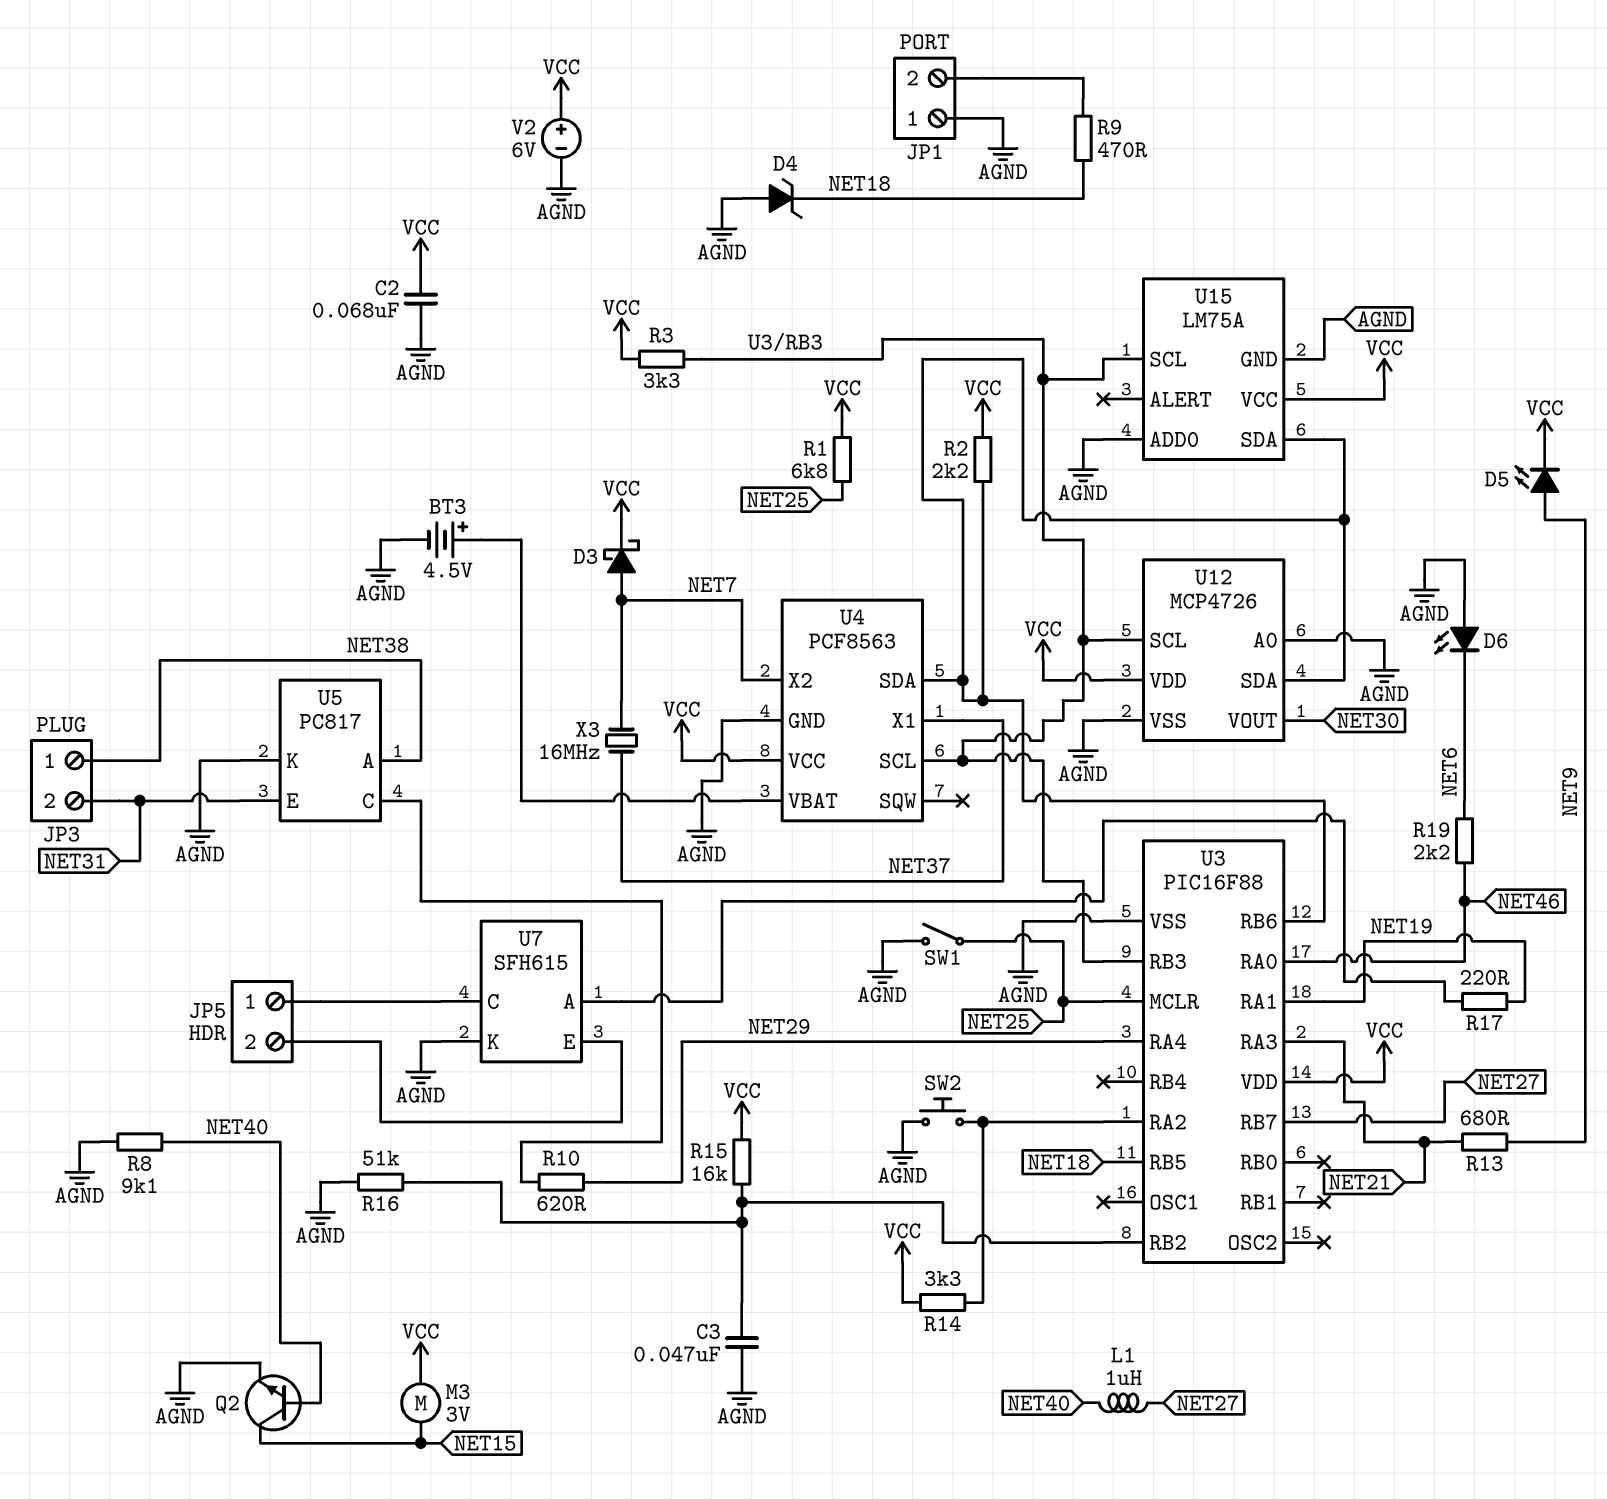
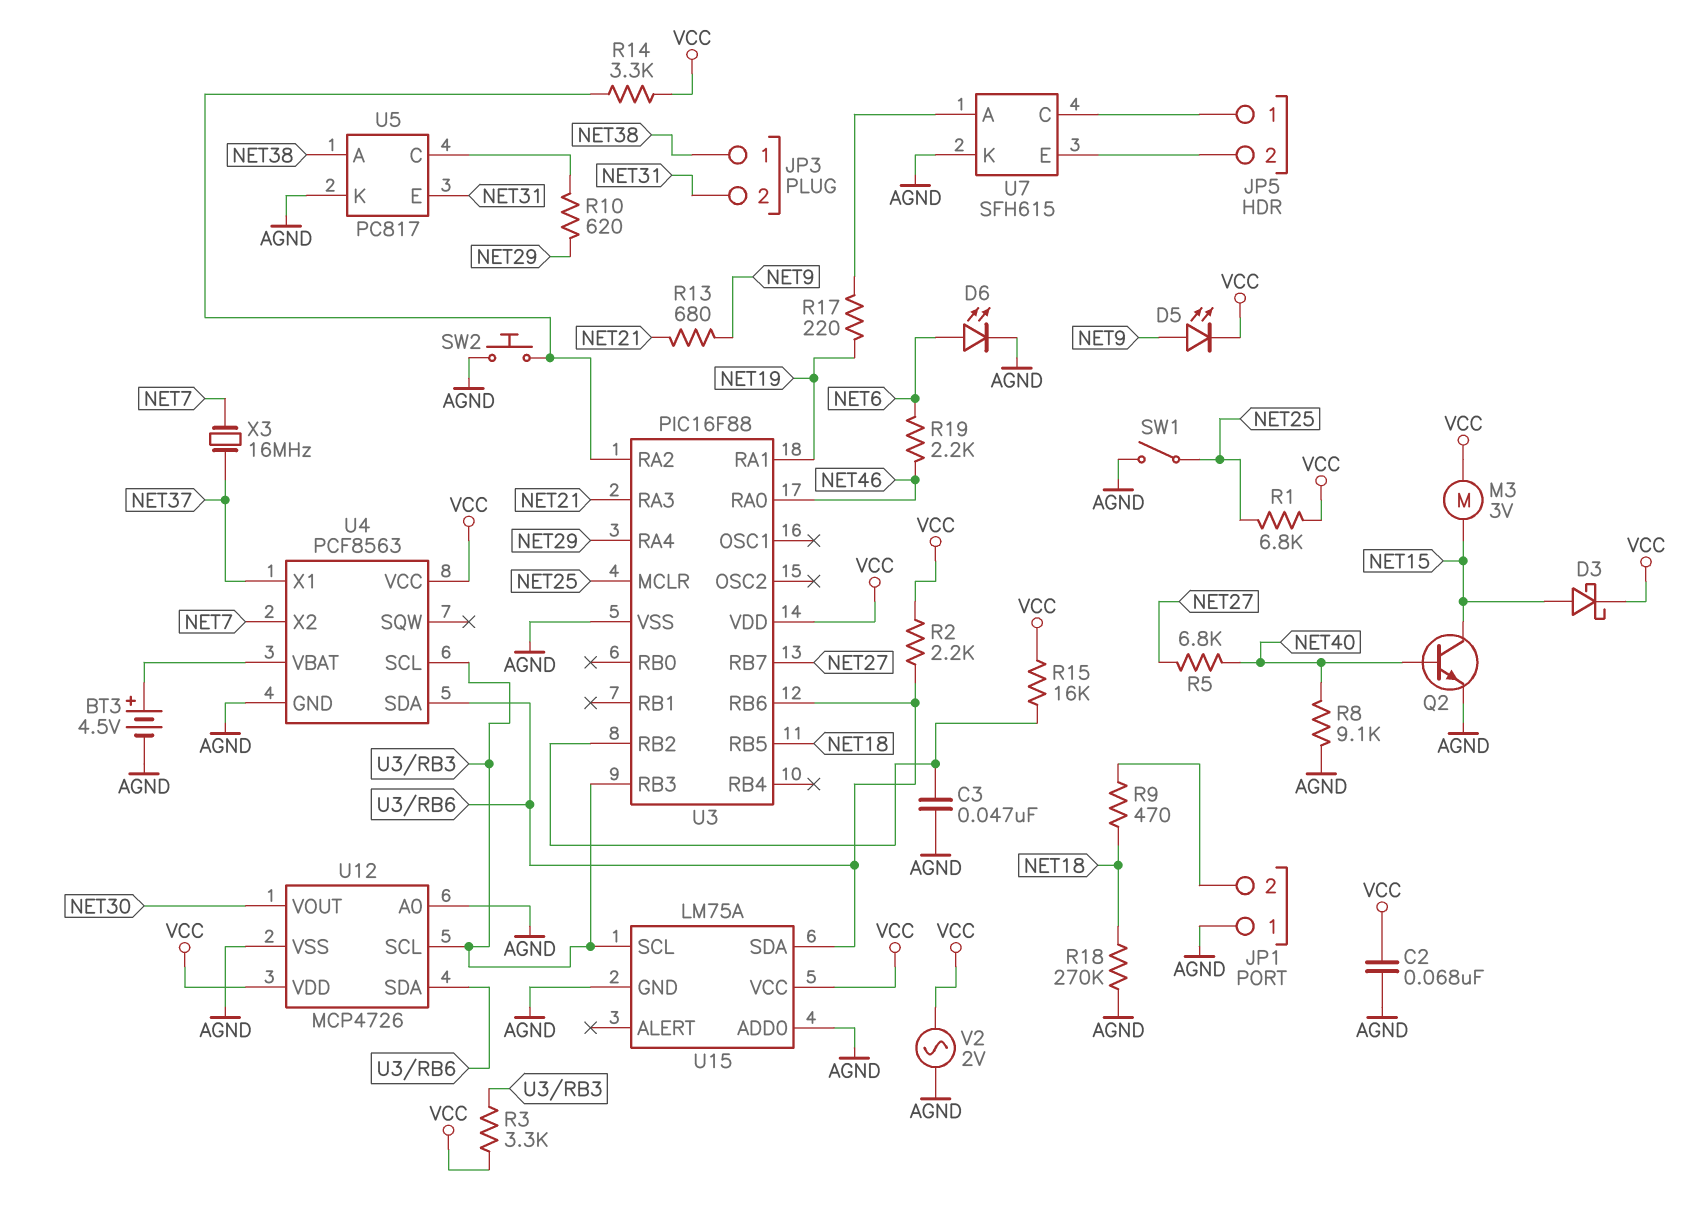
D3: schottky (A NET7, K VCC) -> schottky (A NET15, K VCC)
D4: zener (A AGND, K NET18) -> none
D6: LED (A AGND, K NET6) -> LED (A NET6, K AGND)
L1: 1uH (NET27, NET40) -> none
R5: none -> 6.8k (NET27, NET40)
R16: 51k (AGND, U3/RB2) -> none
R18: none -> 270k (AGND, NET18)
V2: 6V (plus VCC, minus AGND) -> AC 2V (AGND, VCC)

